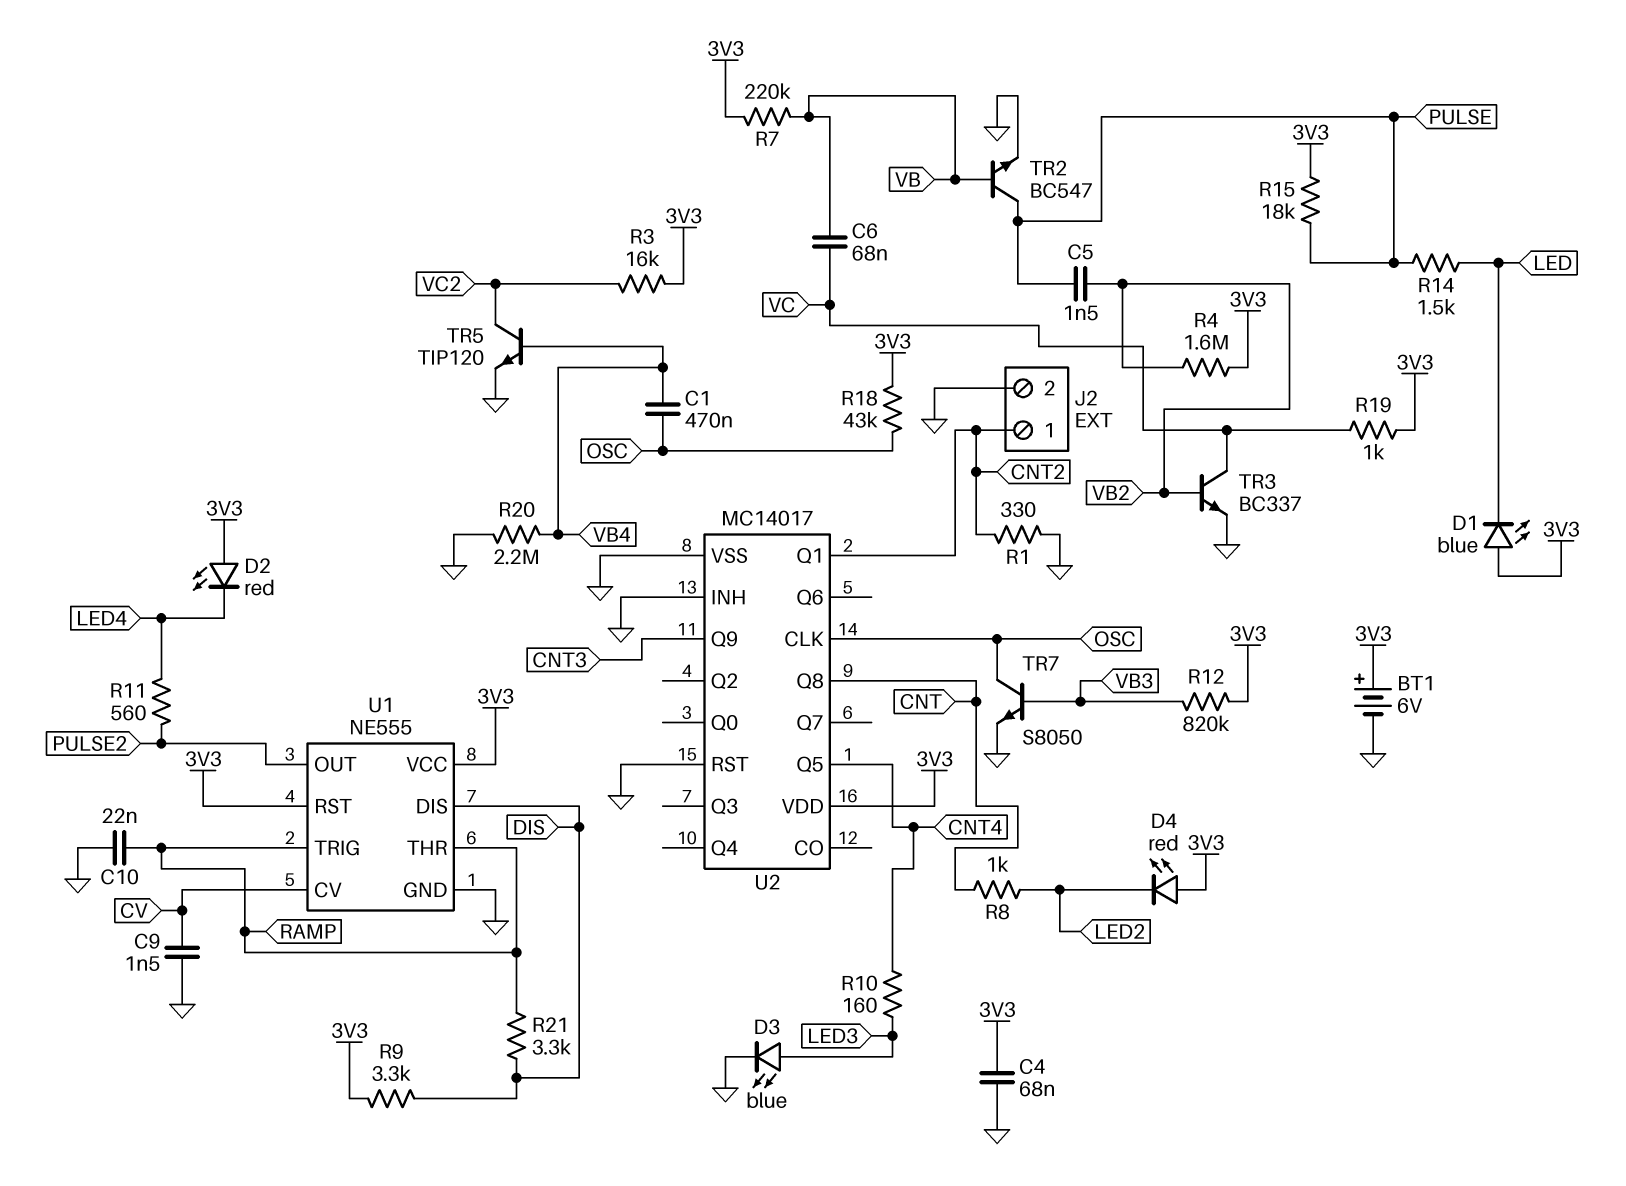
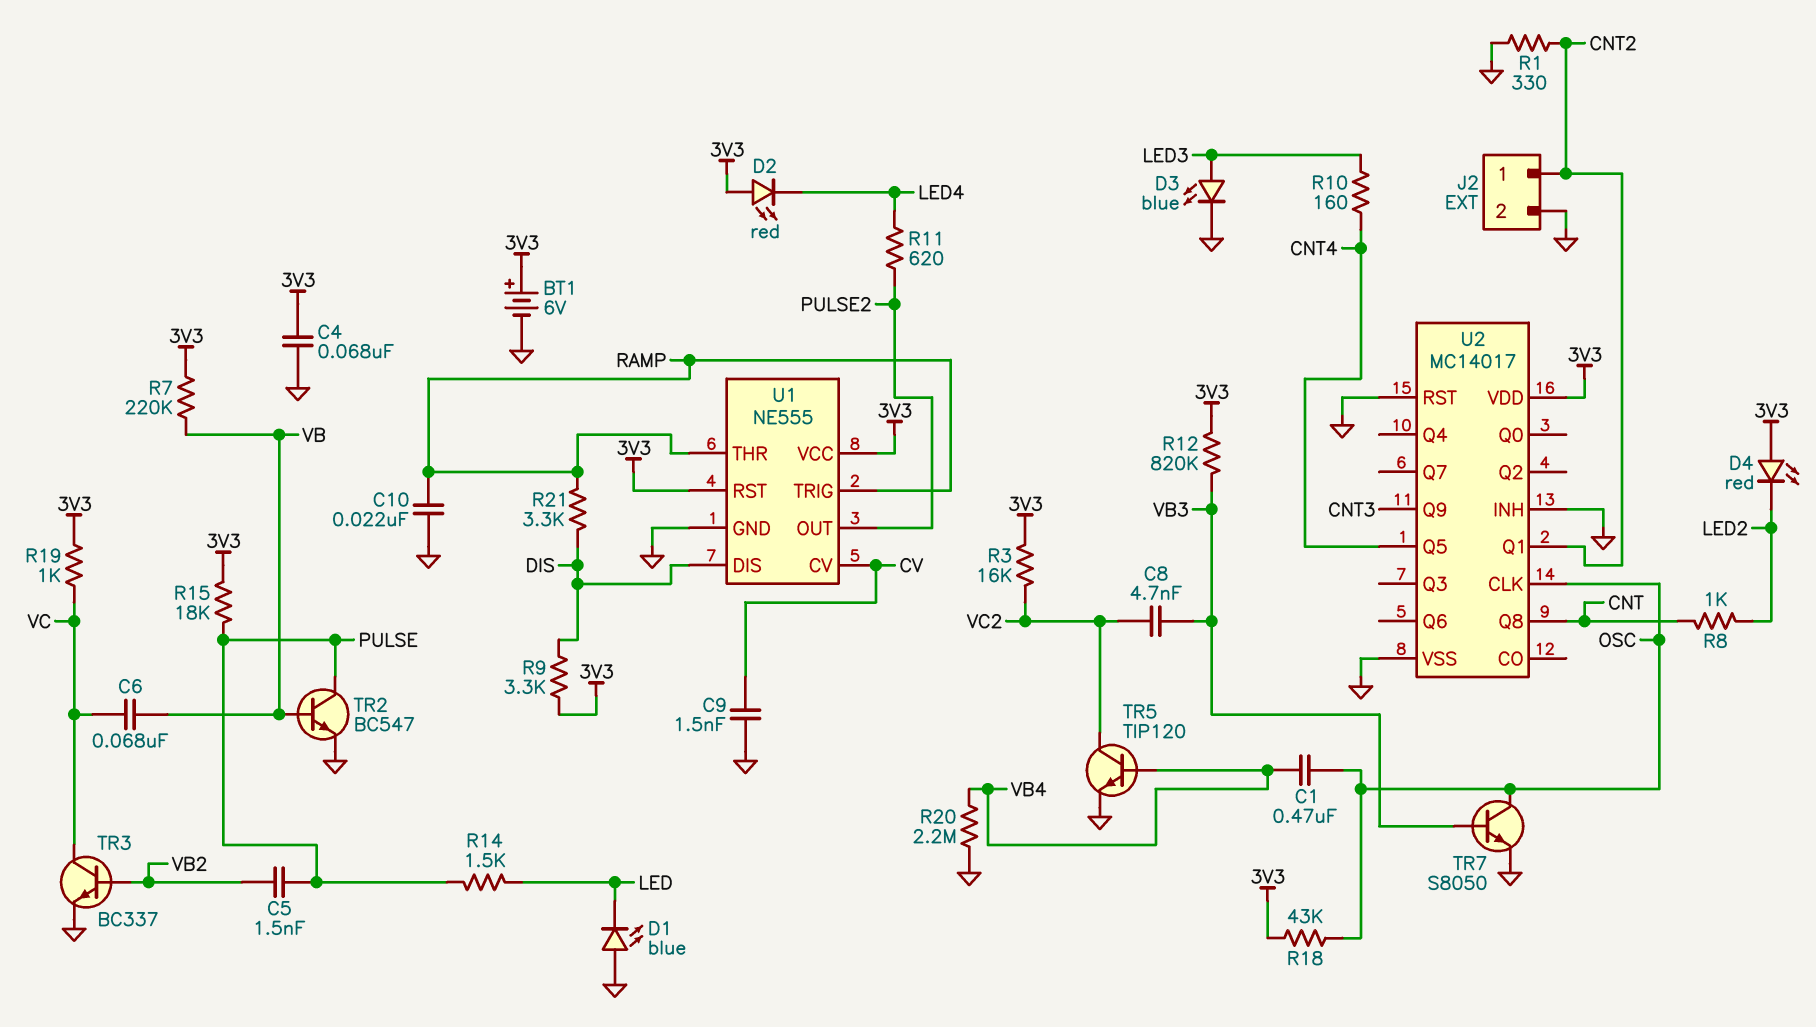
C8: none -> 4.7nF (VB3, VC2)
D1: LED blue (A 3V3, K LED) -> LED blue (A GND, K LED)
R4: 1.6M (3V3, VB2) -> none
R11: 560 (LED4, PULSE2) -> 620 (LED4, PULSE2)

